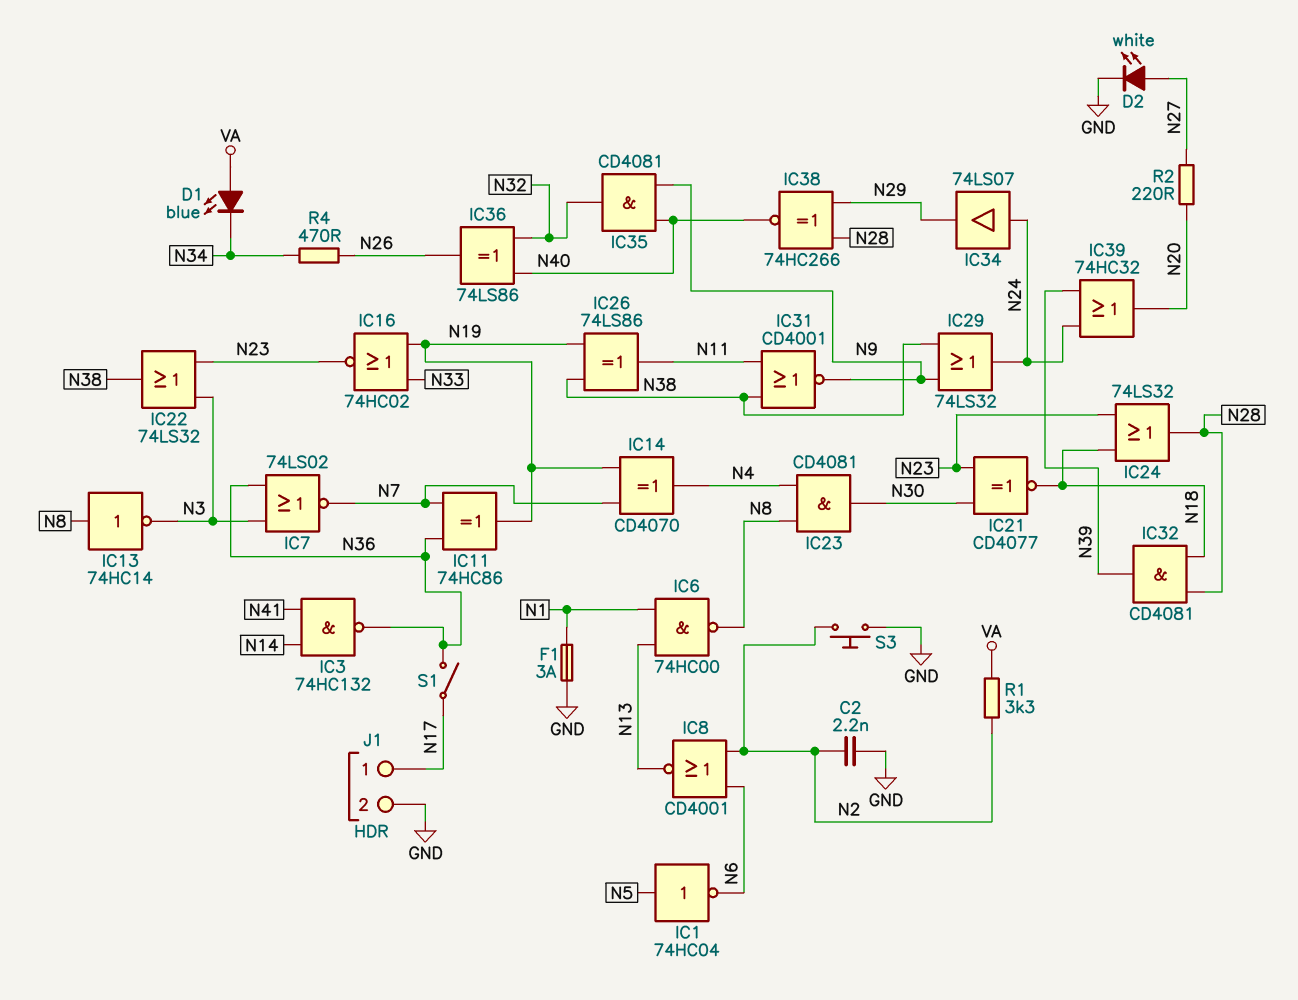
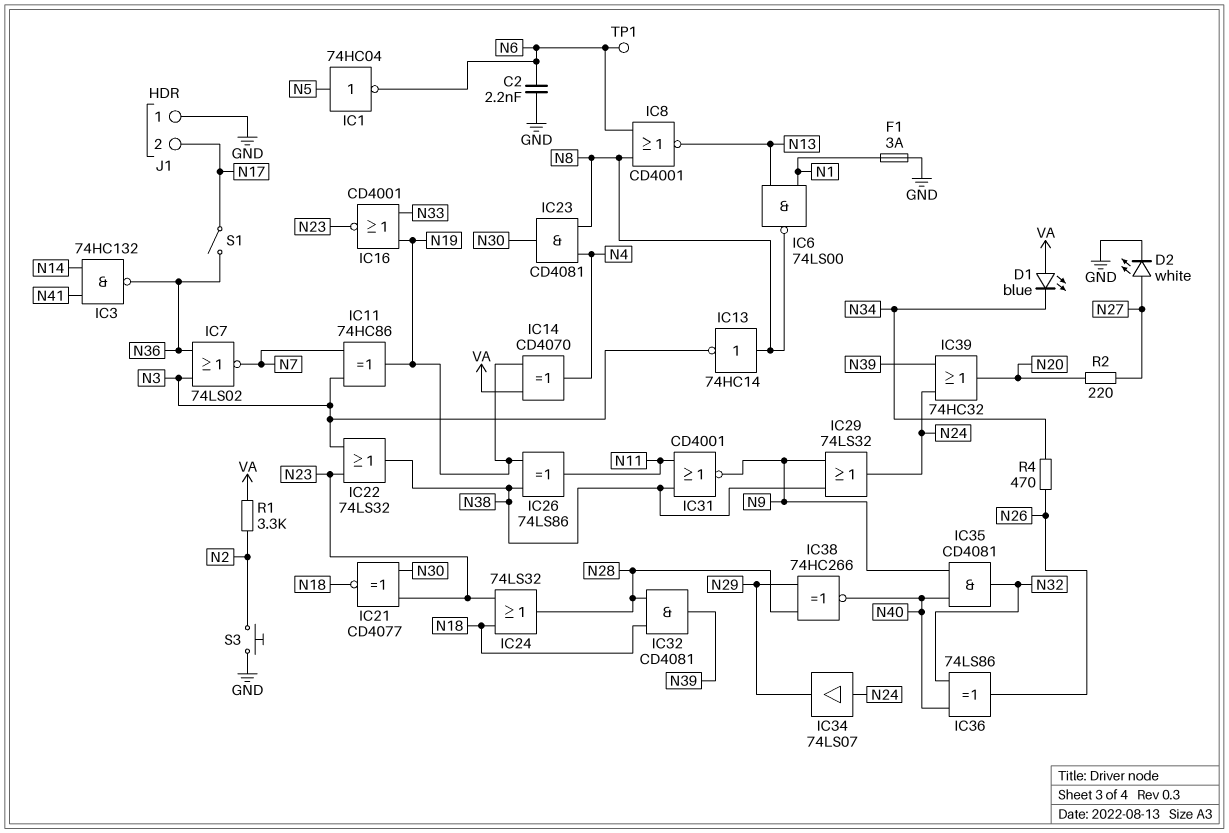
C2: 2.2nF (GND, N2) -> 2.2nF (GND, N6)
IC6: NAND 74HC00 (in N1, in N13, out N8) -> NAND 74LS00 (in N1, in N13, out N8)
IC8: NOR CD4001 (in N2, in N6, out N13) -> NOR CD4001 (in N6, in N8, out N13)
IC11: XOR 74HC86 (in N7, in N36, out N19) -> XOR 74HC86 (in N3, in N7, out N19)
IC14: XOR CD4070 (in N7, in N19, out N4) -> XOR CD4070 (in N19, in VA, out N4)
IC16: NOR 74HC02 (in N19, in N33, out N23) -> NOR CD4001 (in N19, in N33, out N23)
J1 pin 1: N17 -> GND
J1 pin 2: GND -> N17
TP1: none -> test point (N6)

